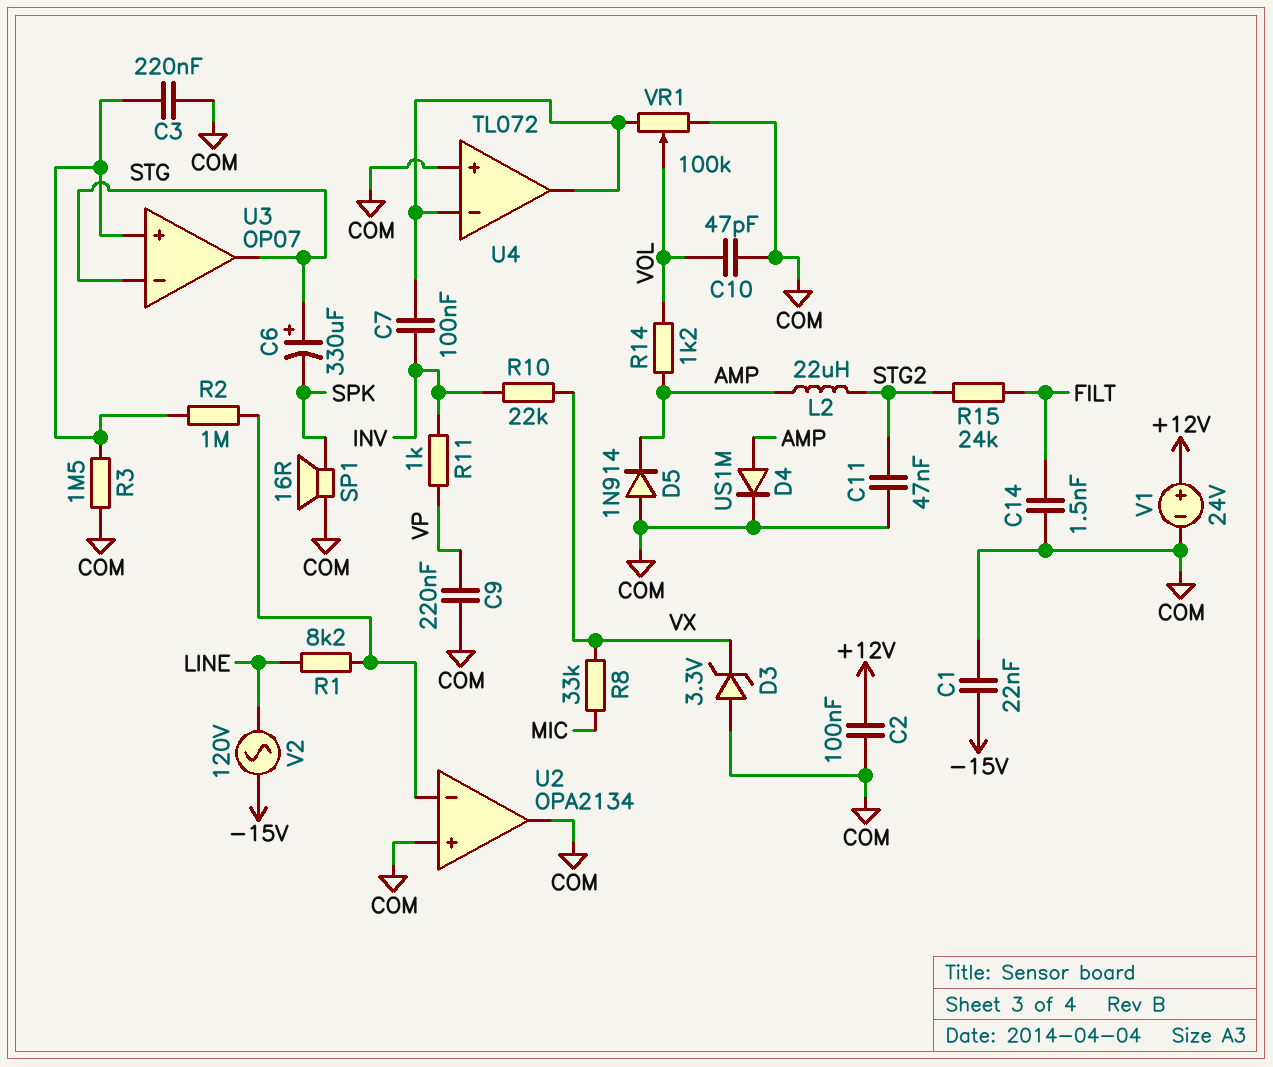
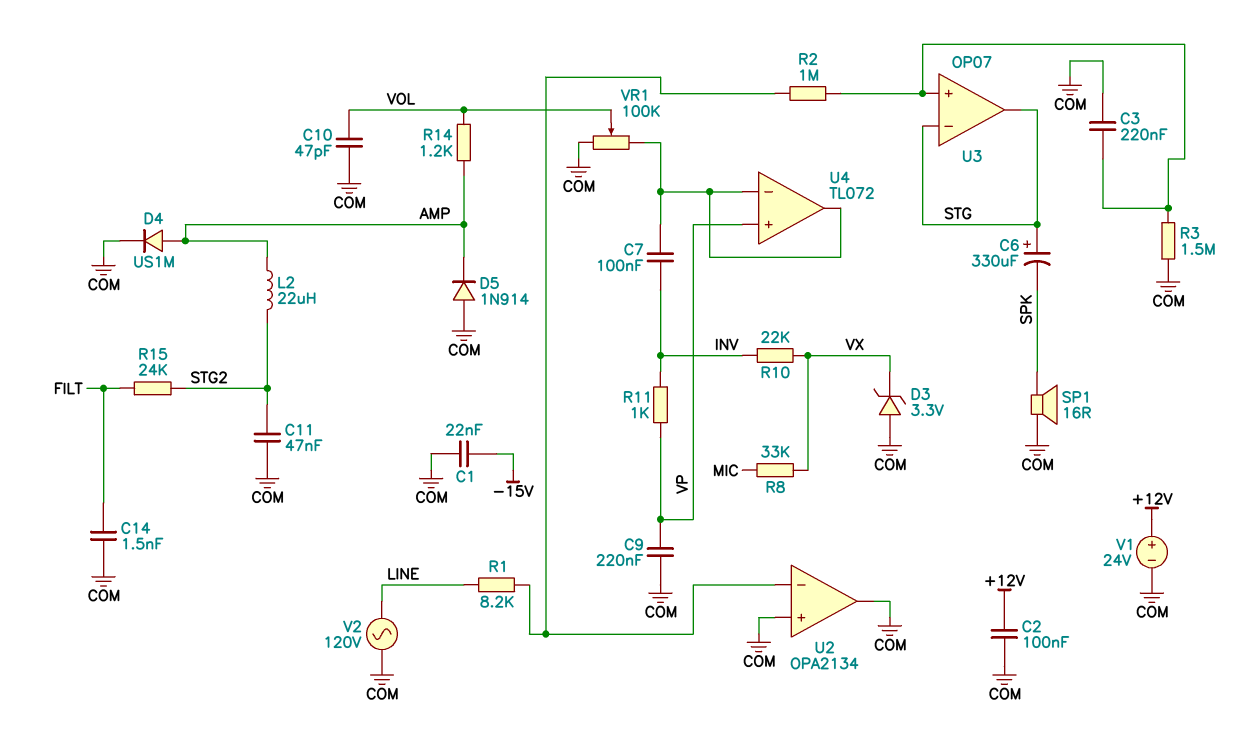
U4 pin in+: COM -> VP
V2: AC 120V (-15V, LINE) -> AC 120V (COM, LINE)

